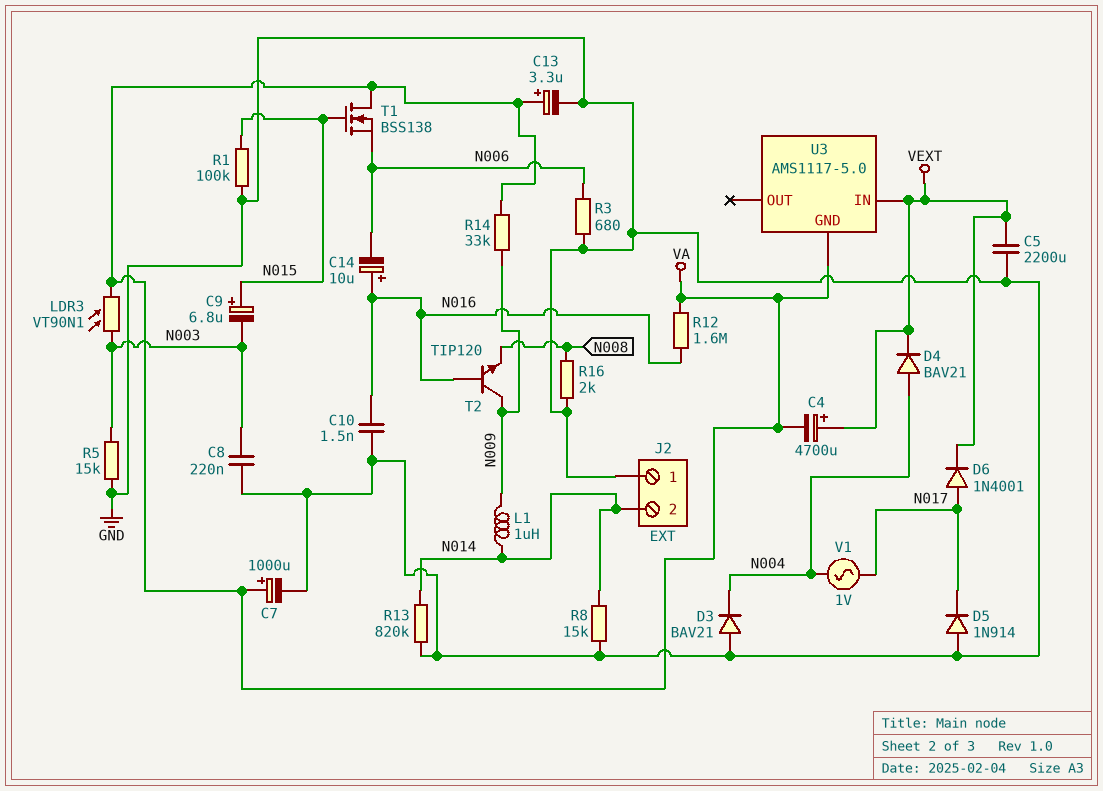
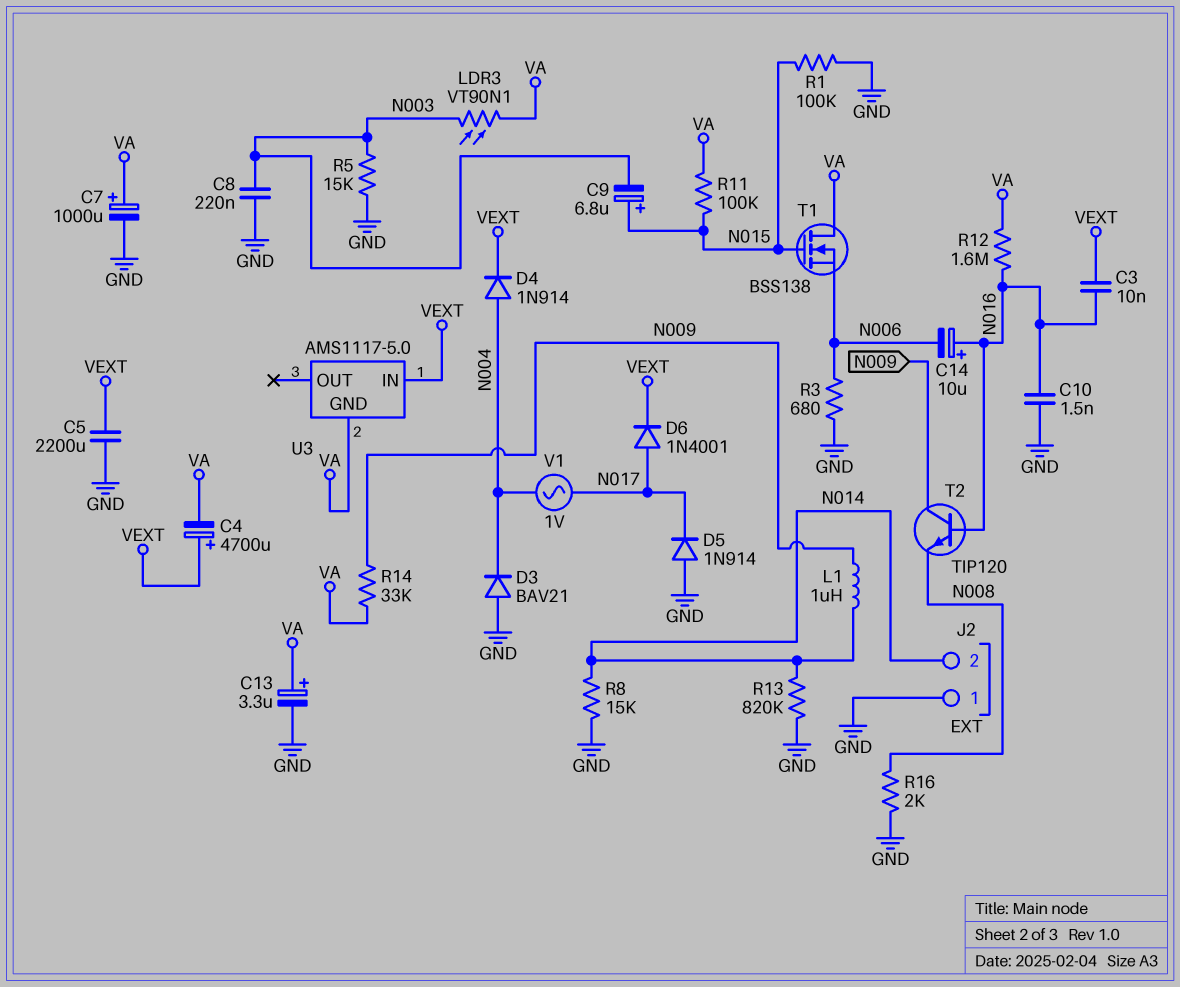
C3: none -> 10nF (N016, VEXT)
D4: diode BAV21 (A N004, K VEXT) -> diode 1N914 (A N004, K VEXT)
R11: none -> 100k (N015, VA)

